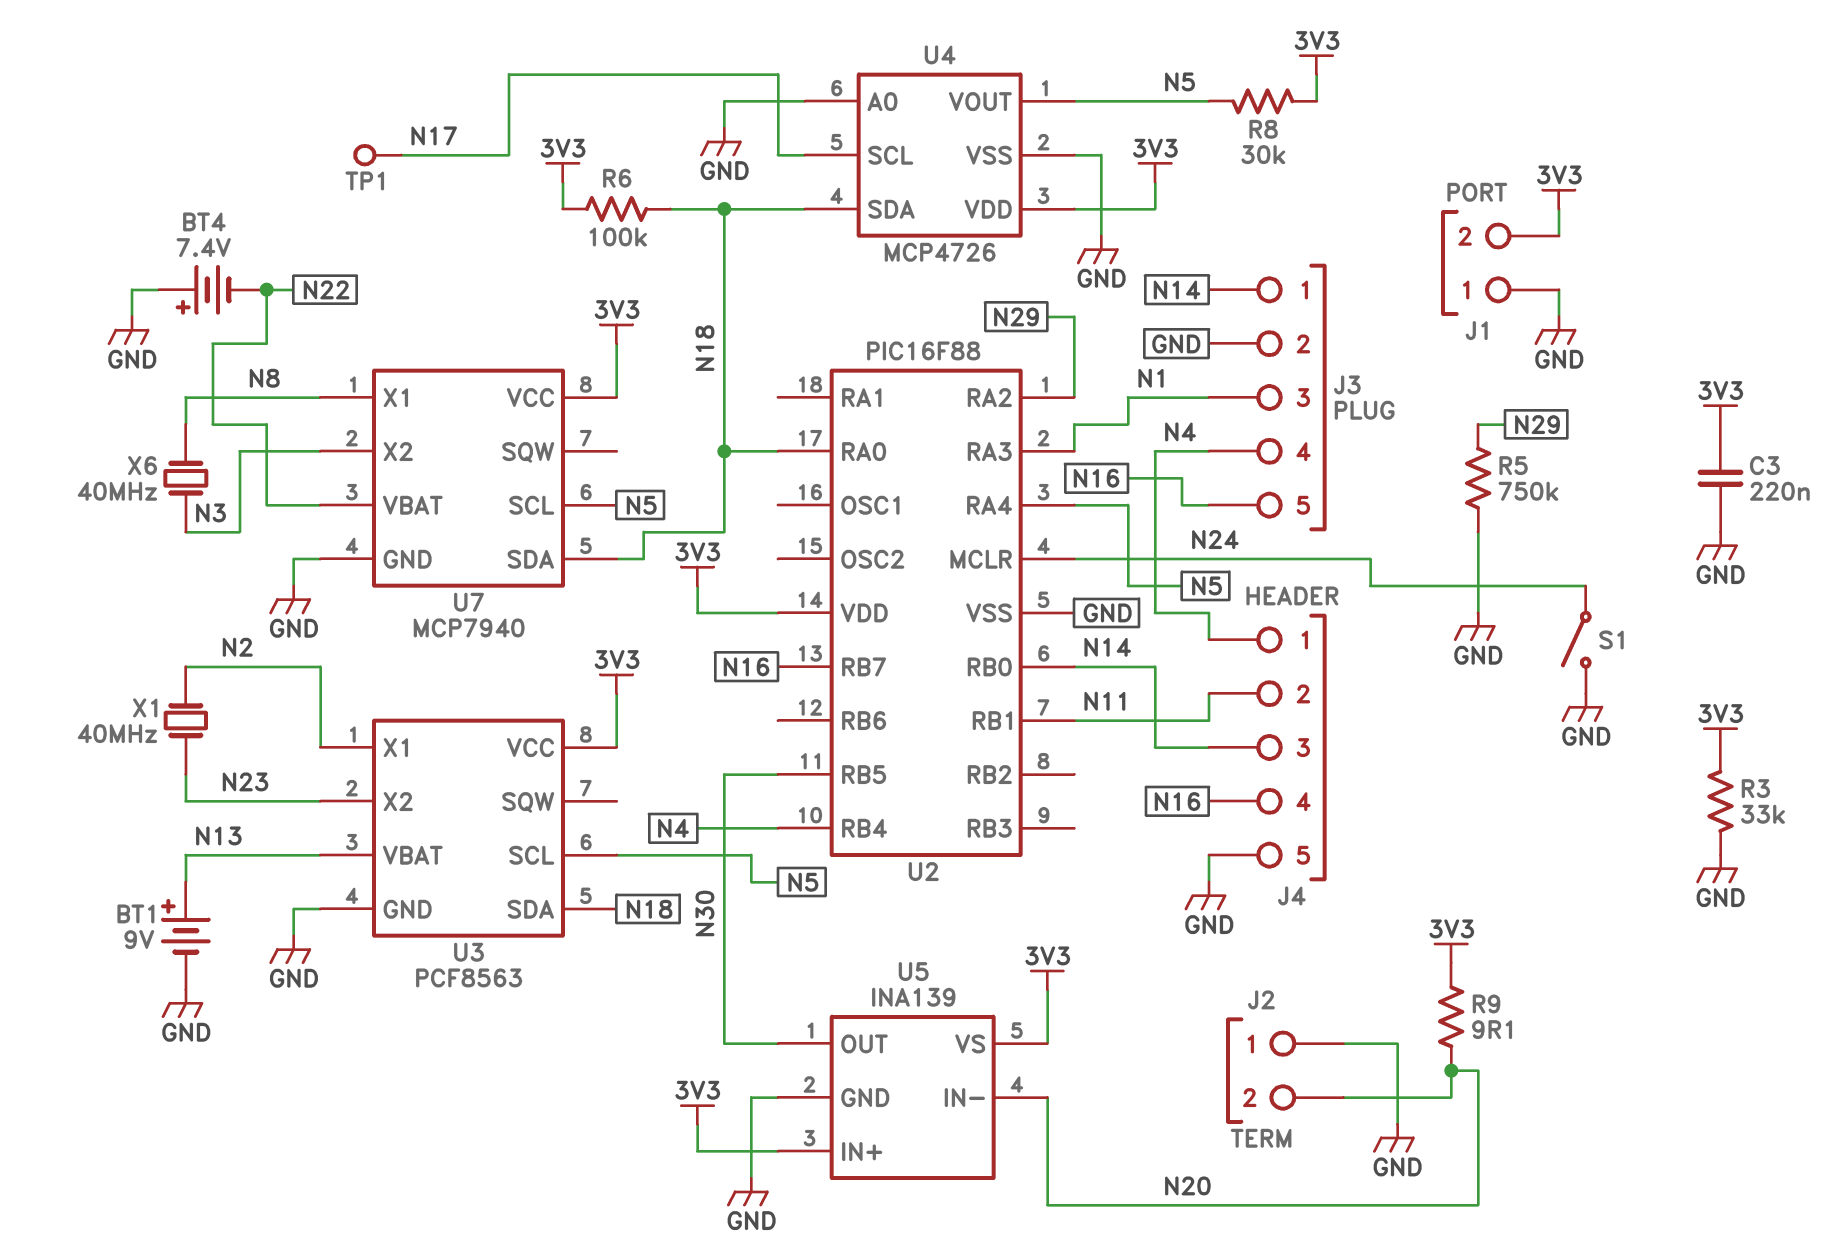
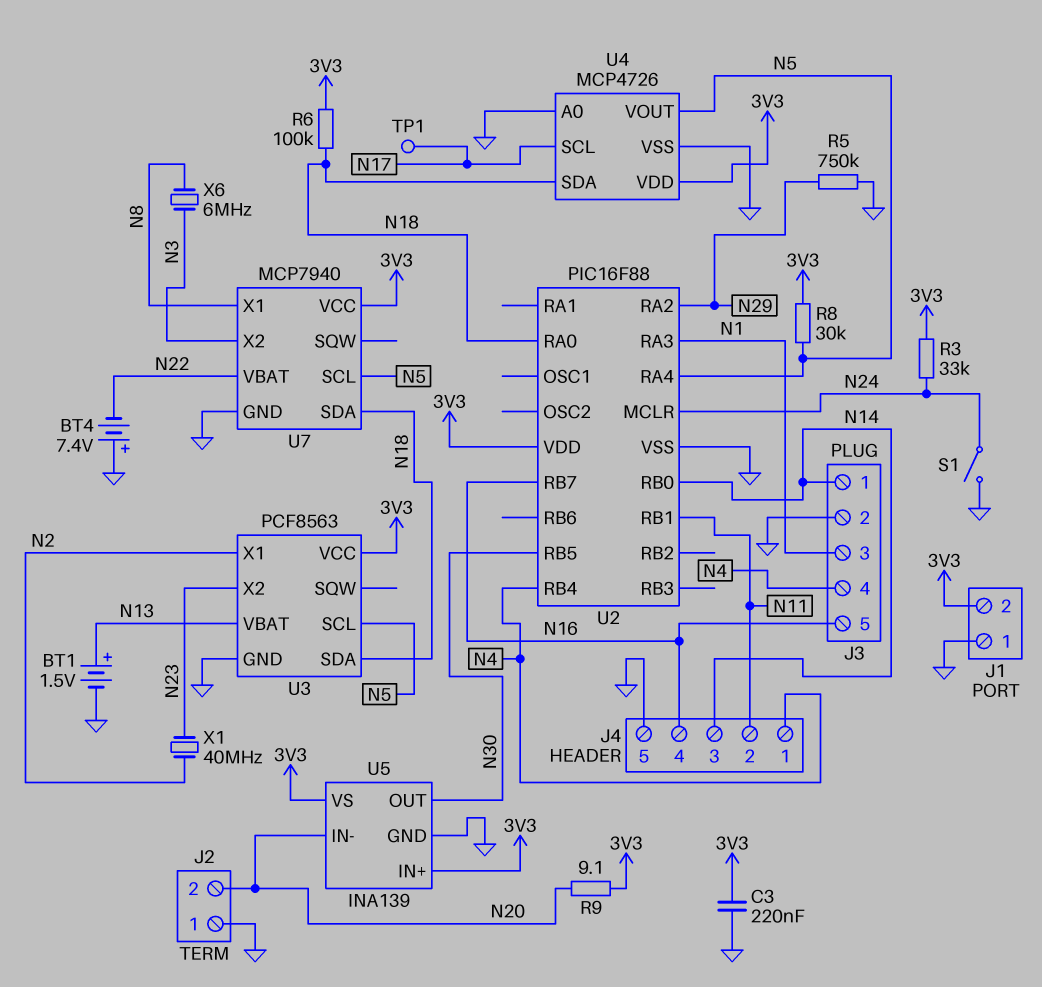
BT1: 9V (plus N13, minus GND) -> 1.5V (plus N13, minus GND)
R3: 33k (3V3, GND) -> 33k (3V3, N24)
X6: 40MHz (N3, N8) -> 6MHz (N3, N8)

